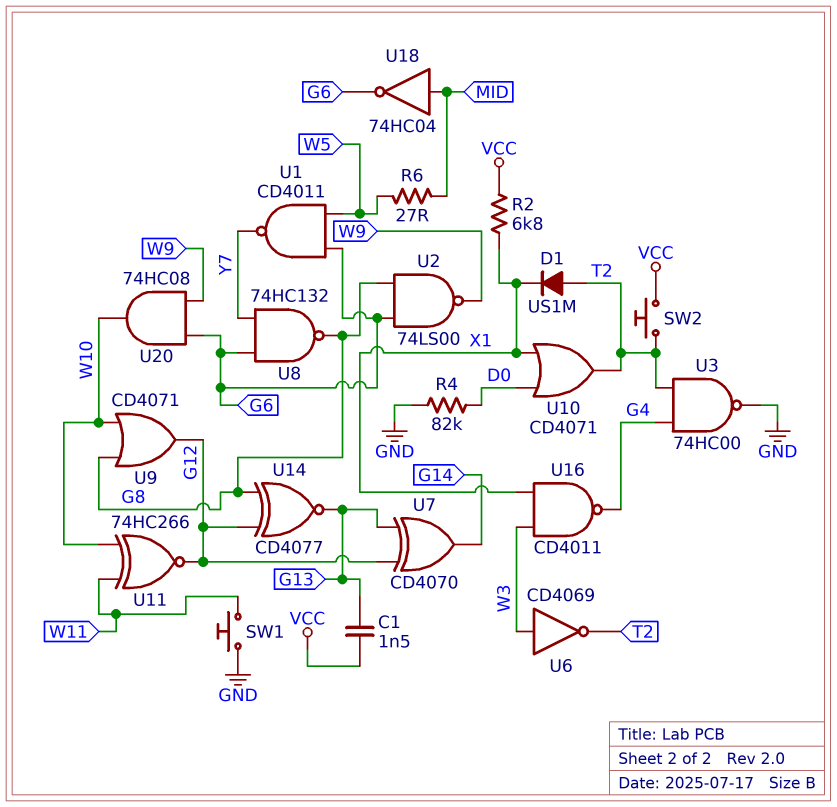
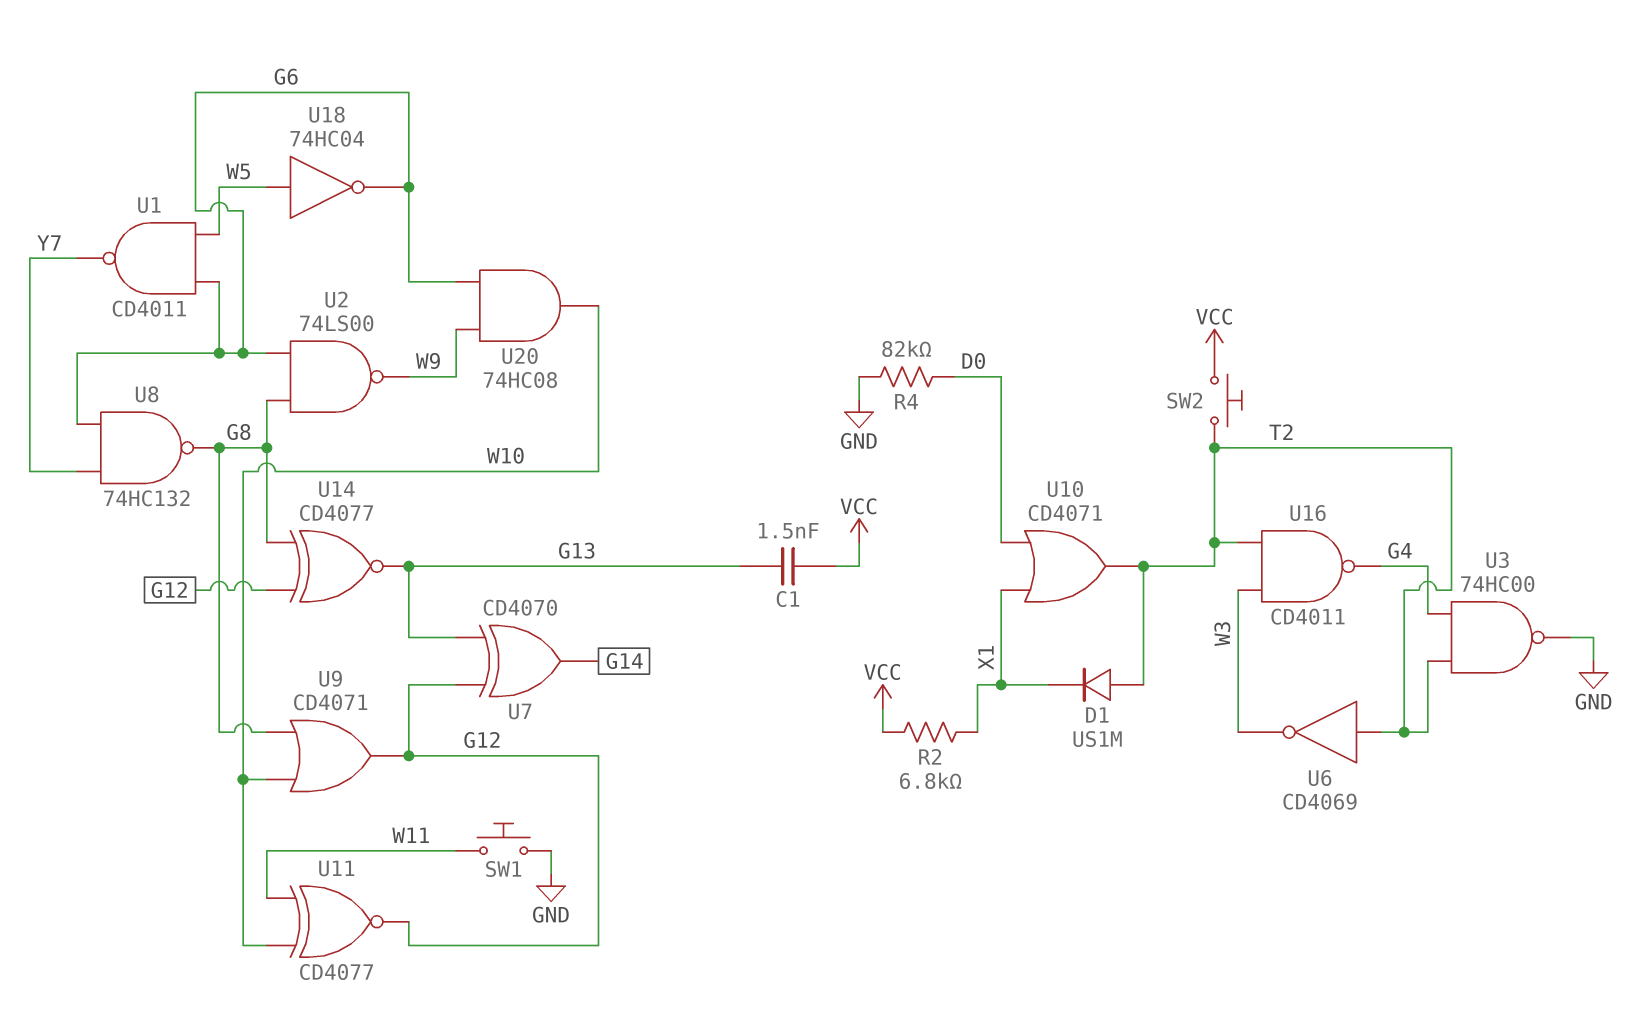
R6: 27 (MID, W5) -> none
U6: NOT CD4069 (in W3, out T2) -> NOT CD4069 (in T2, out W3)
U11: XNOR 74HC266 (in W10, in W11, out G12) -> XNOR CD4077 (in W10, in W11, out G12)
U16: NAND CD4011 (in W3, in X1, out G4) -> NAND CD4011 (in T2, in W3, out G4)
U18: NOT 74HC04 (in MID, out G6) -> NOT 74HC04 (in W5, out G6)

